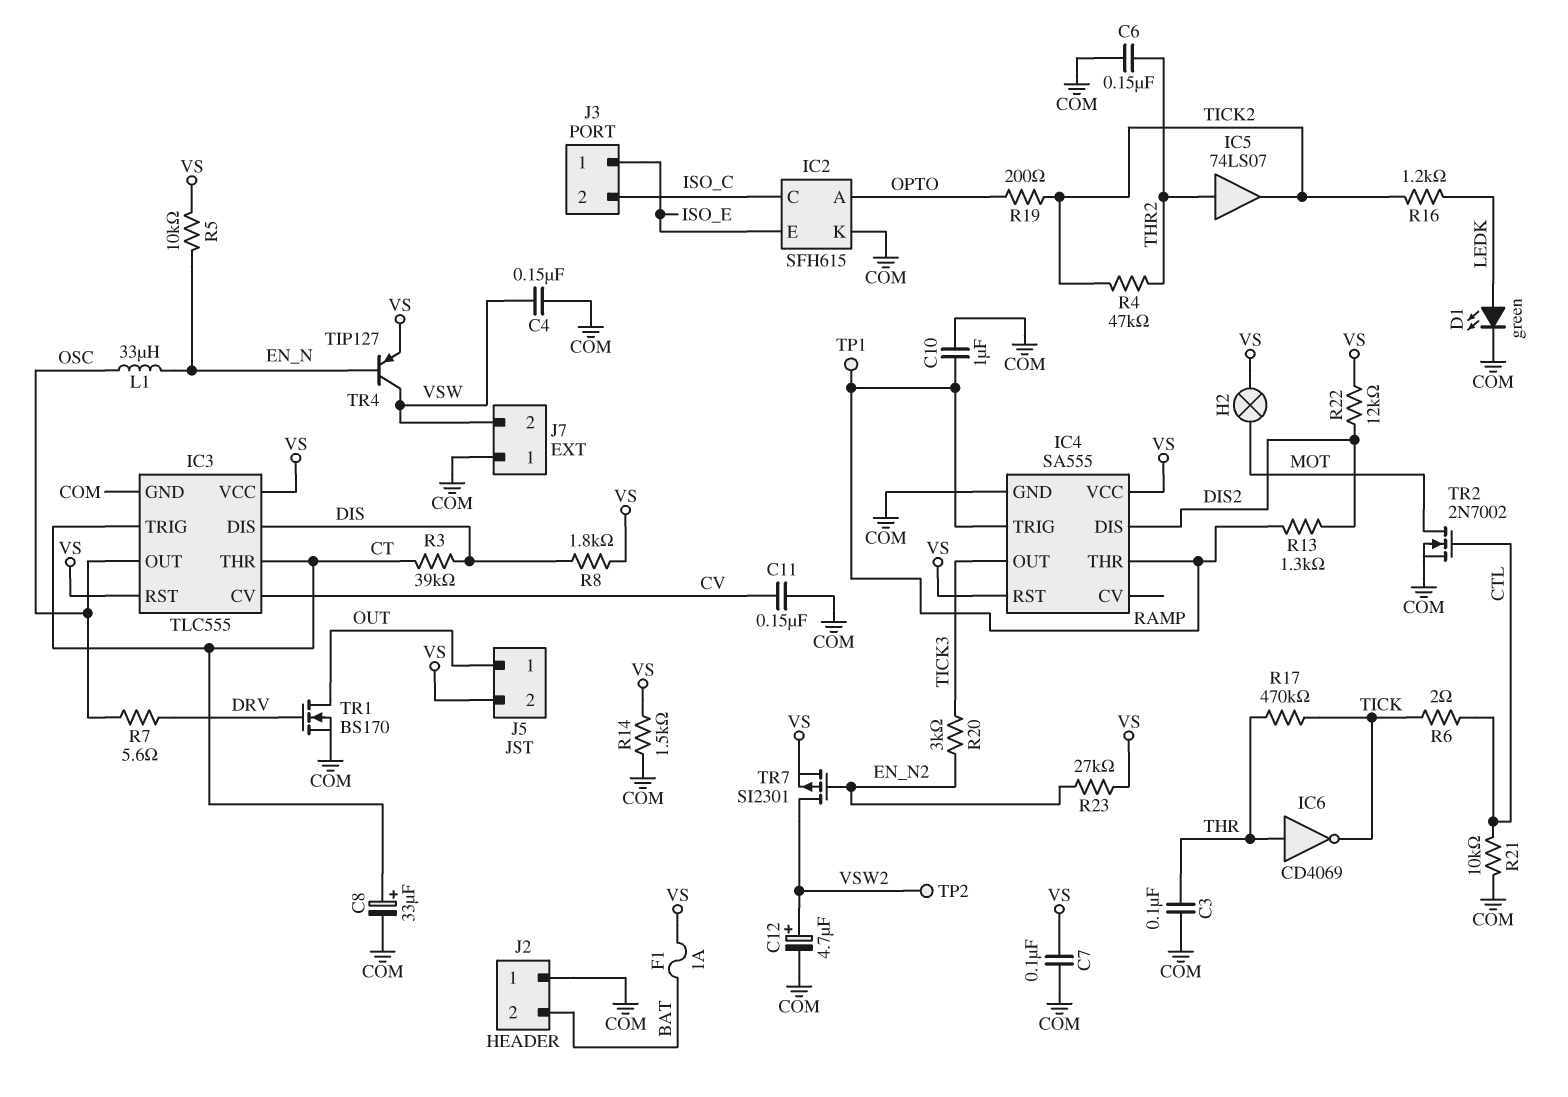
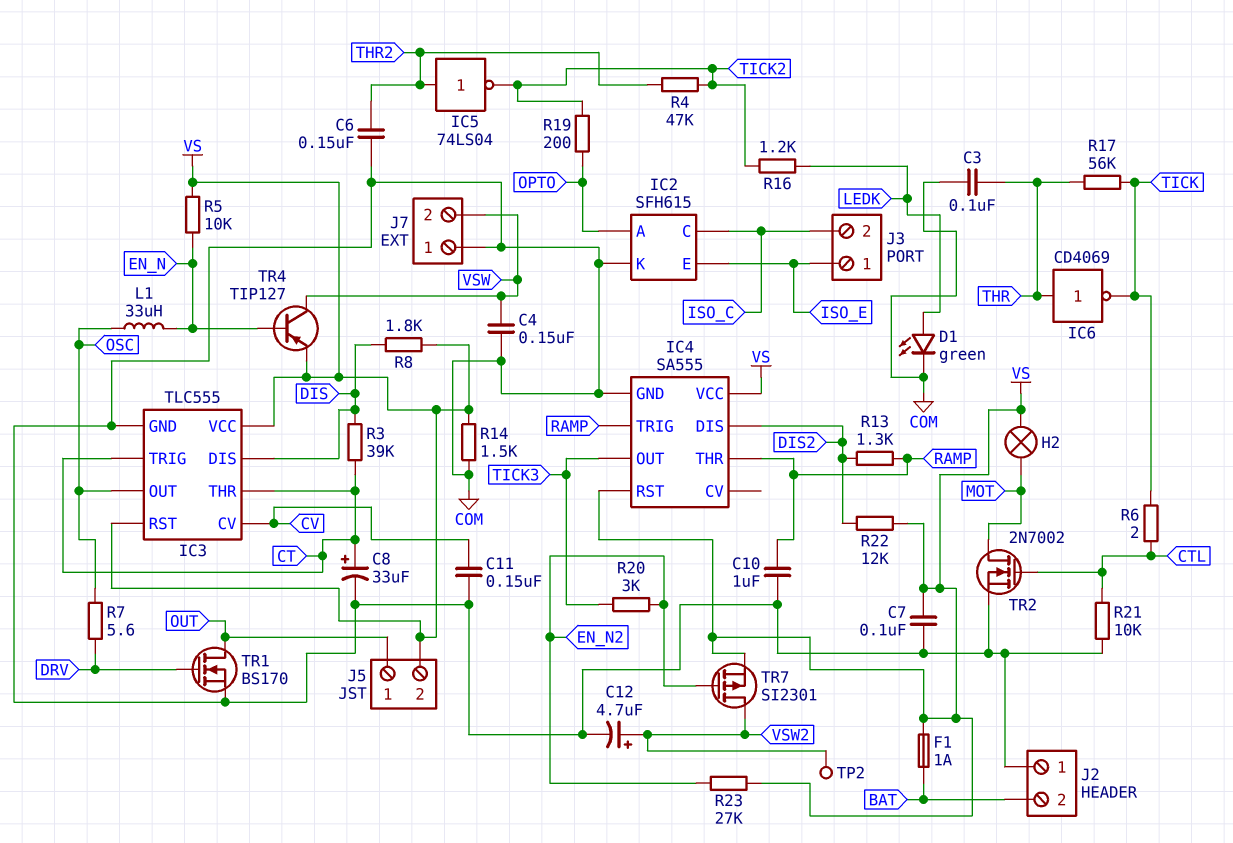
IC5: buffer 74LS07 (in THR2, out TICK2) -> NOT 74LS04 (in THR2, out TICK2)
R17: 470k (THR, TICK) -> 56k (THR, TICK)
TP1: test point (RAMP) -> none

